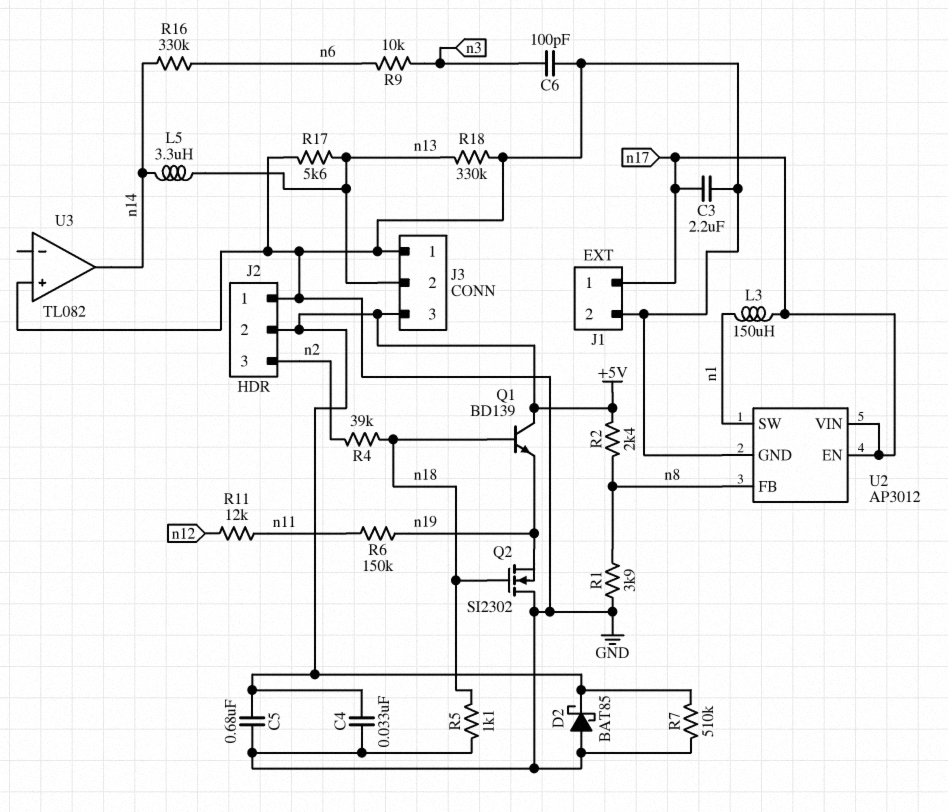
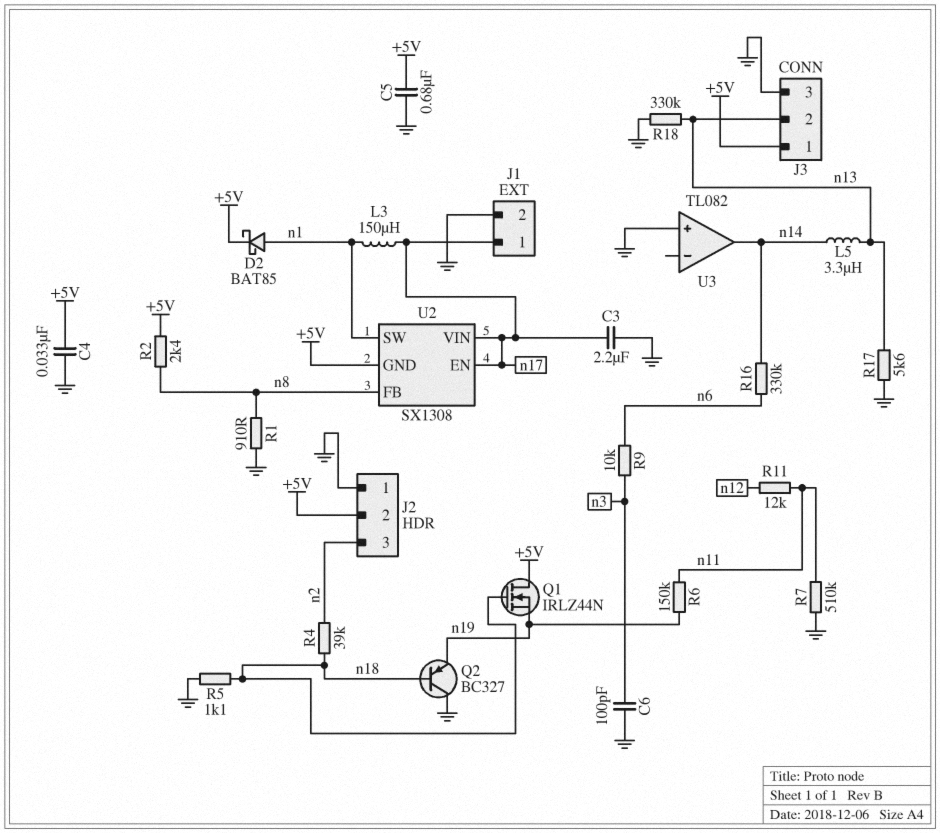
D2: schottky BAT85 (A GND, K +5V) -> schottky BAT85 (A n1, K +5V)
J3 pin 1: GND -> +5V
J3 pin 3: +5V -> GND
Q1: NPN BD139 (B n18, C +5V, E n19) -> NMOS IRLZ44N (G n18, D +5V, S n19)
Q2: NMOS SI2302 (G n18, D GND, S n19) -> PNP BC327 (B n18, C GND, E n19)
R1: 3.9k (GND, n8) -> 910 (GND, n8)
R7: 510k (+5V, GND) -> 510k (GND, n11)
U2: AP3012 -> SX1308
U2 pin GND: GND -> +5V

